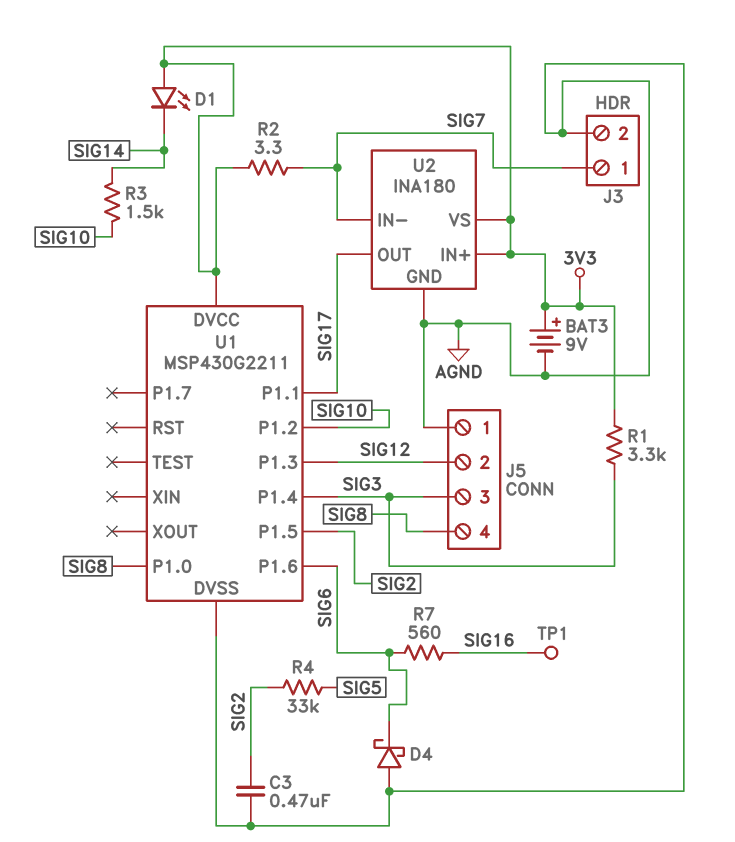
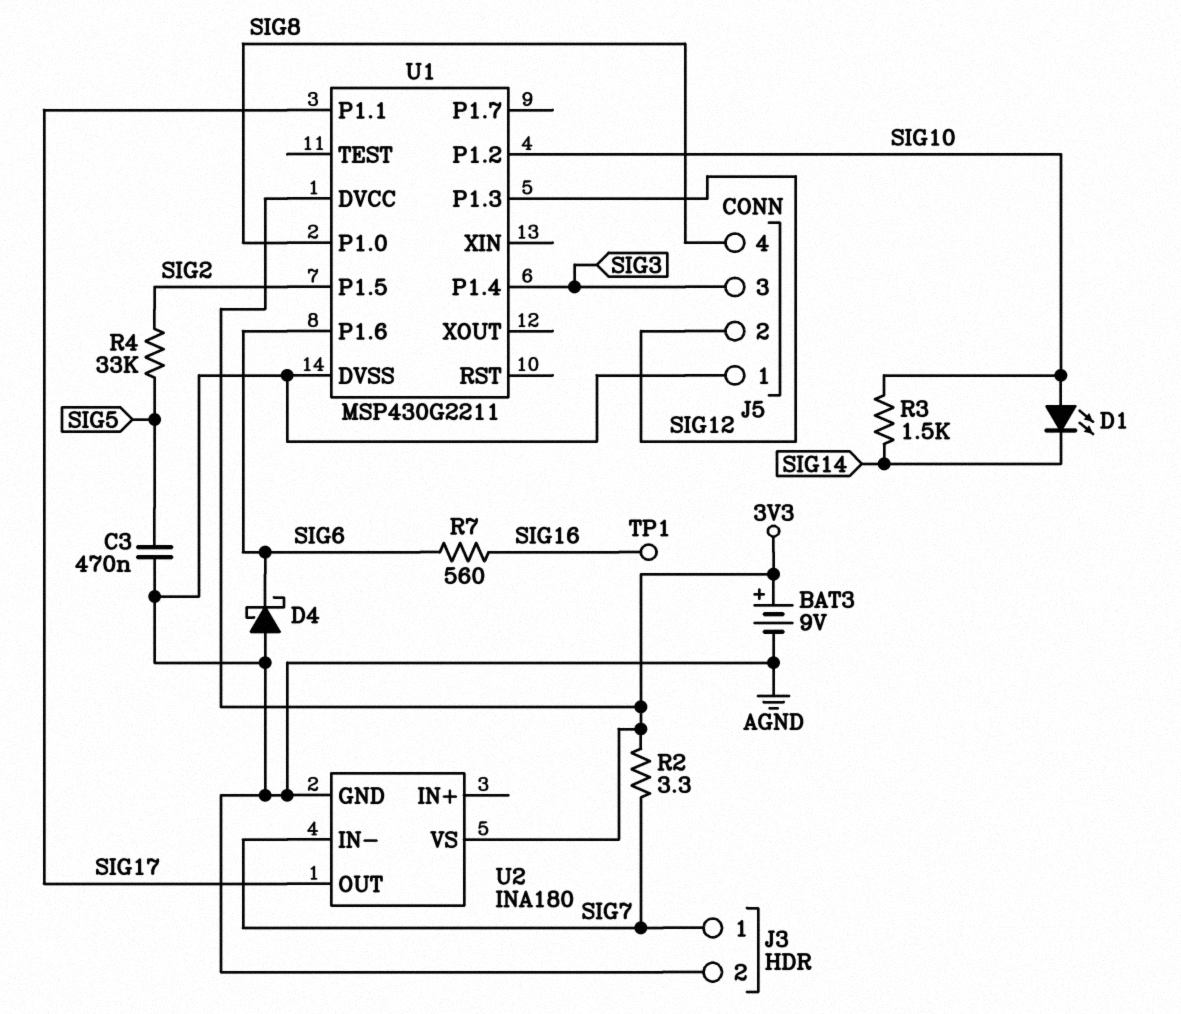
C3: 470nF (AGND, SIG2) -> 470nF (AGND, SIG5)
D1: LED (A 3V3, K SIG14) -> LED (A SIG10, K SIG14)
R1: 3.3k (3V3, SIG3) -> none
U2 pin IN+: 3V3 -> none

